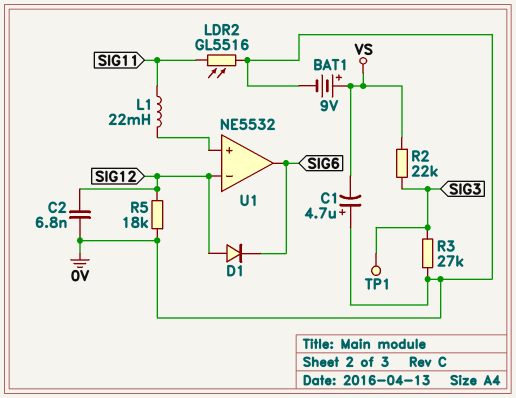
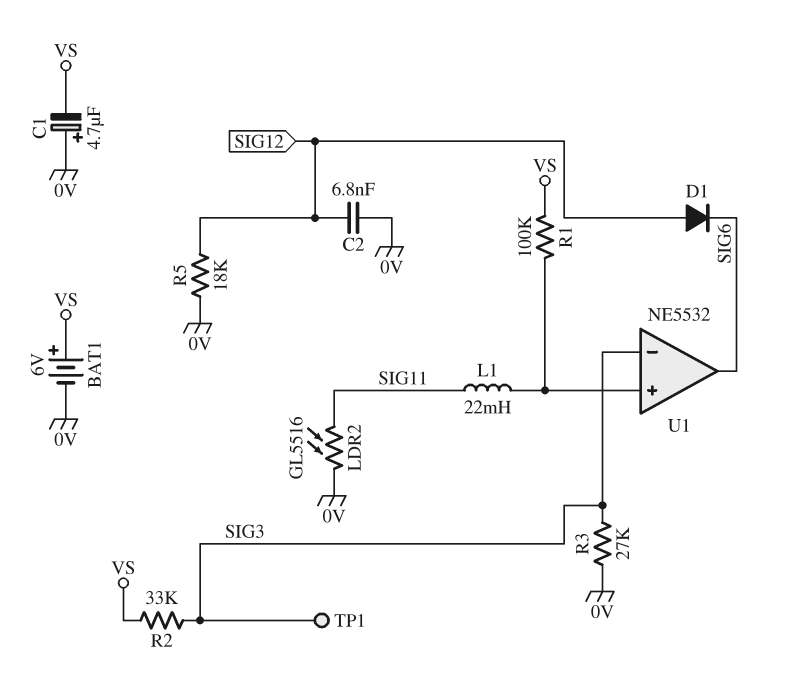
BAT1: 9V (plus VS, minus 0V) -> 6V (plus VS, minus 0V)
R1: none -> 100k (U1/in+, VS)
R2: 22k (SIG3, VS) -> 33k (SIG3, VS)
U1 pin in-: SIG12 -> SIG3

